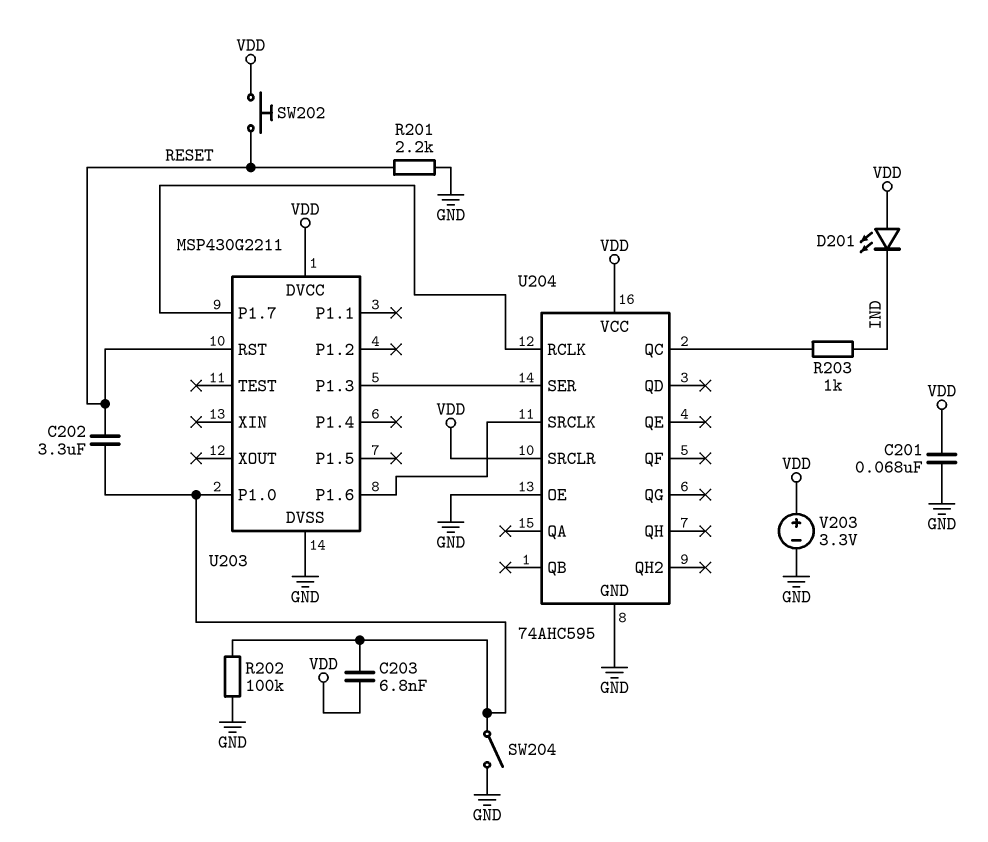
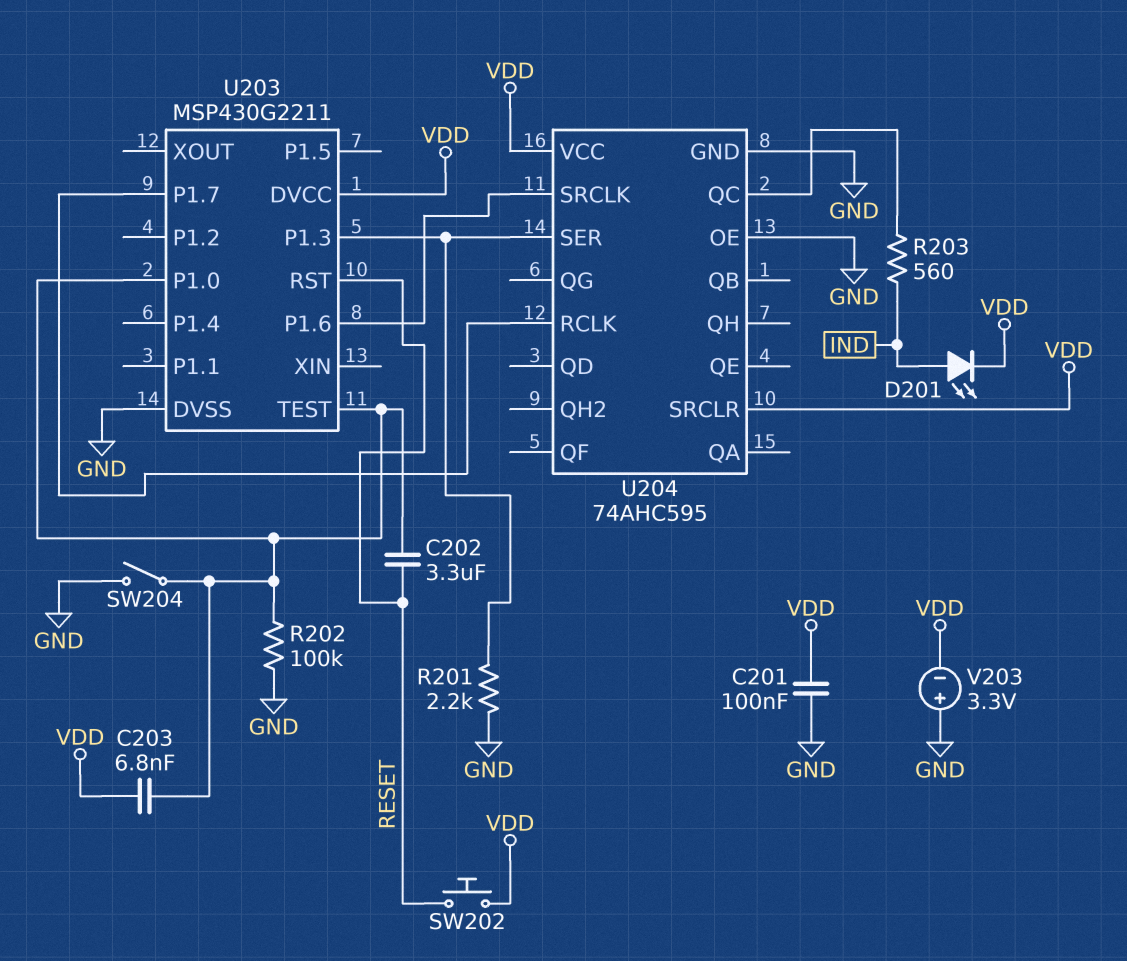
C201: 68nF (GND, VDD) -> 100nF (GND, VDD)
D201: LED (A VDD, K IND) -> LED (A IND, K VDD)
R201: 2.2k (GND, RESET) -> 2.2k (GND, U203/P1.3)
R203: 1k (IND, U204/QC) -> 560 (IND, U204/QC)
U203 pin TEST: none -> U203/P1.0
V203: 3.3V (plus VDD, minus GND) -> 3.3V (plus GND, minus VDD)

